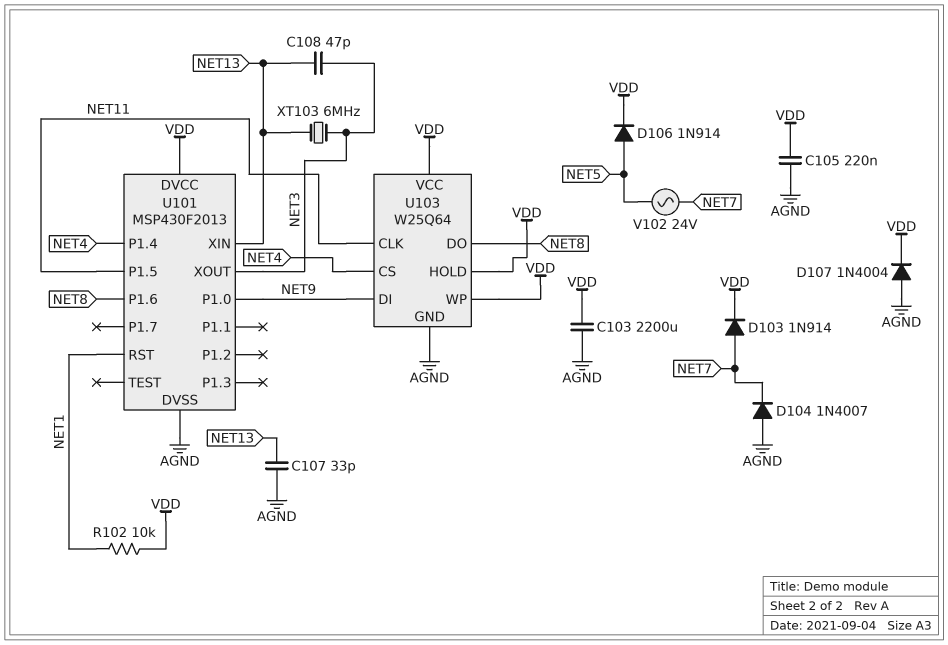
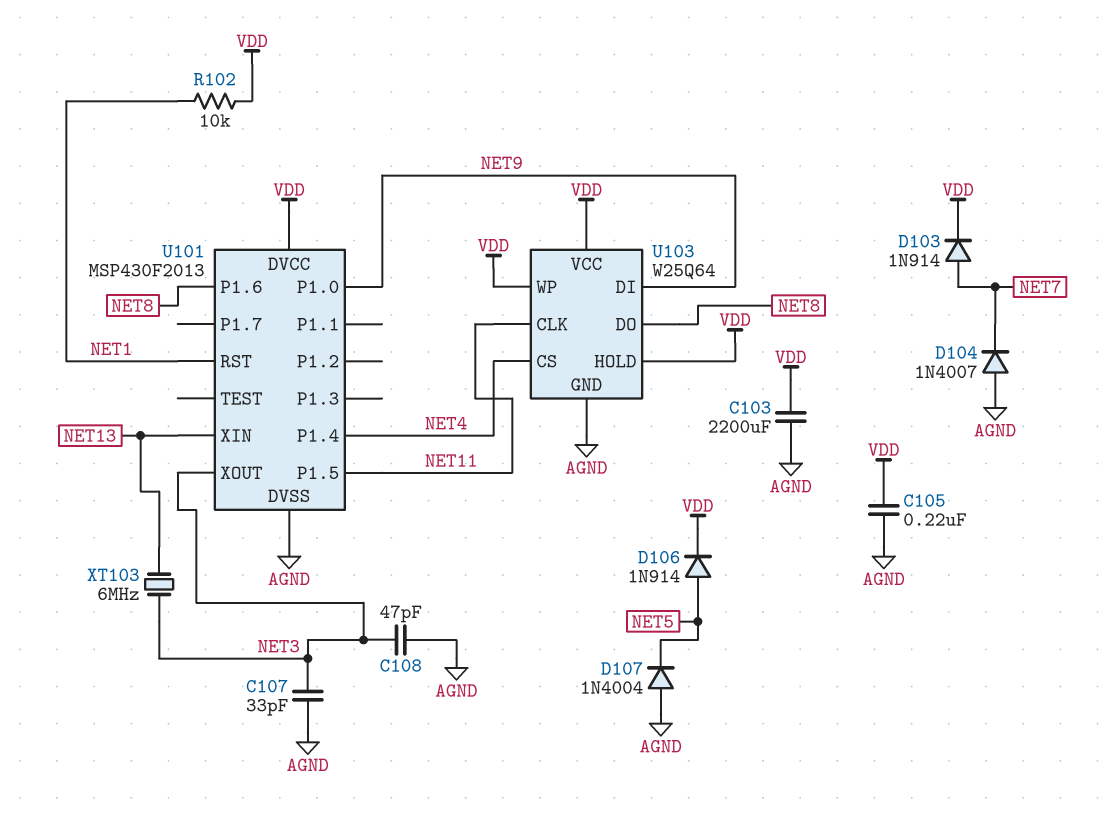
C107: 33pF (AGND, NET13) -> 33pF (AGND, NET3)
C108: 47pF (NET3, NET13) -> 47pF (AGND, NET3)
D107: diode 1N4004 (A AGND, K VDD) -> diode 1N4004 (A AGND, K NET5)
V102: AC 24V (NET5, NET7) -> none

